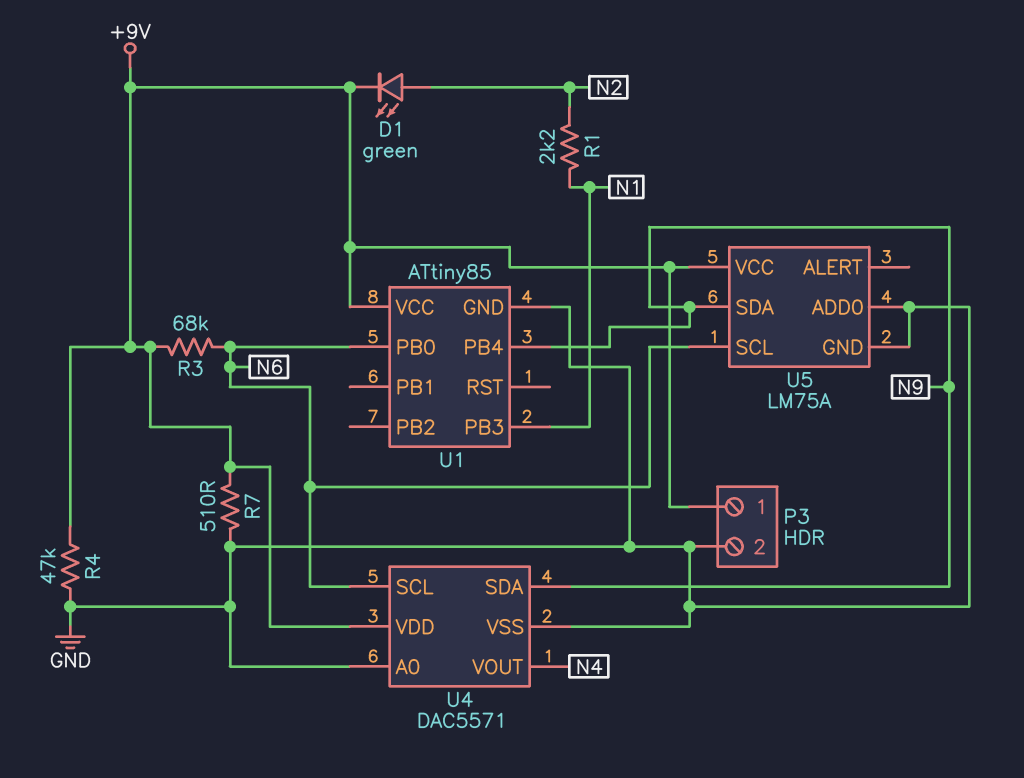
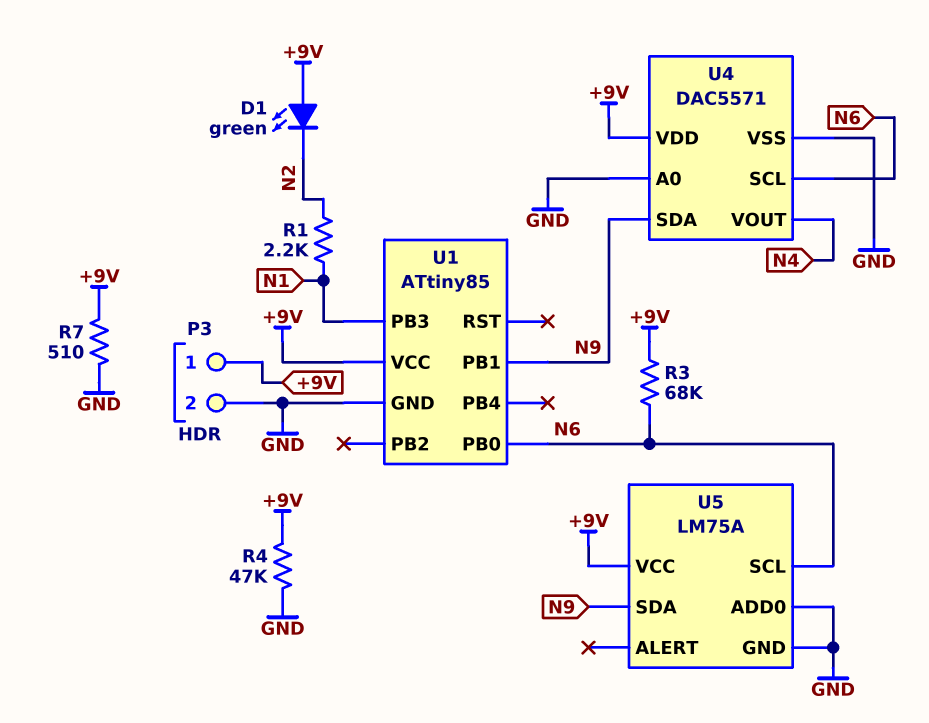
D1: LED green (A N2, K +9V) -> LED green (A +9V, K N2)
U1 pin PB1: none -> N9
U1 pin PB4: N9 -> none

